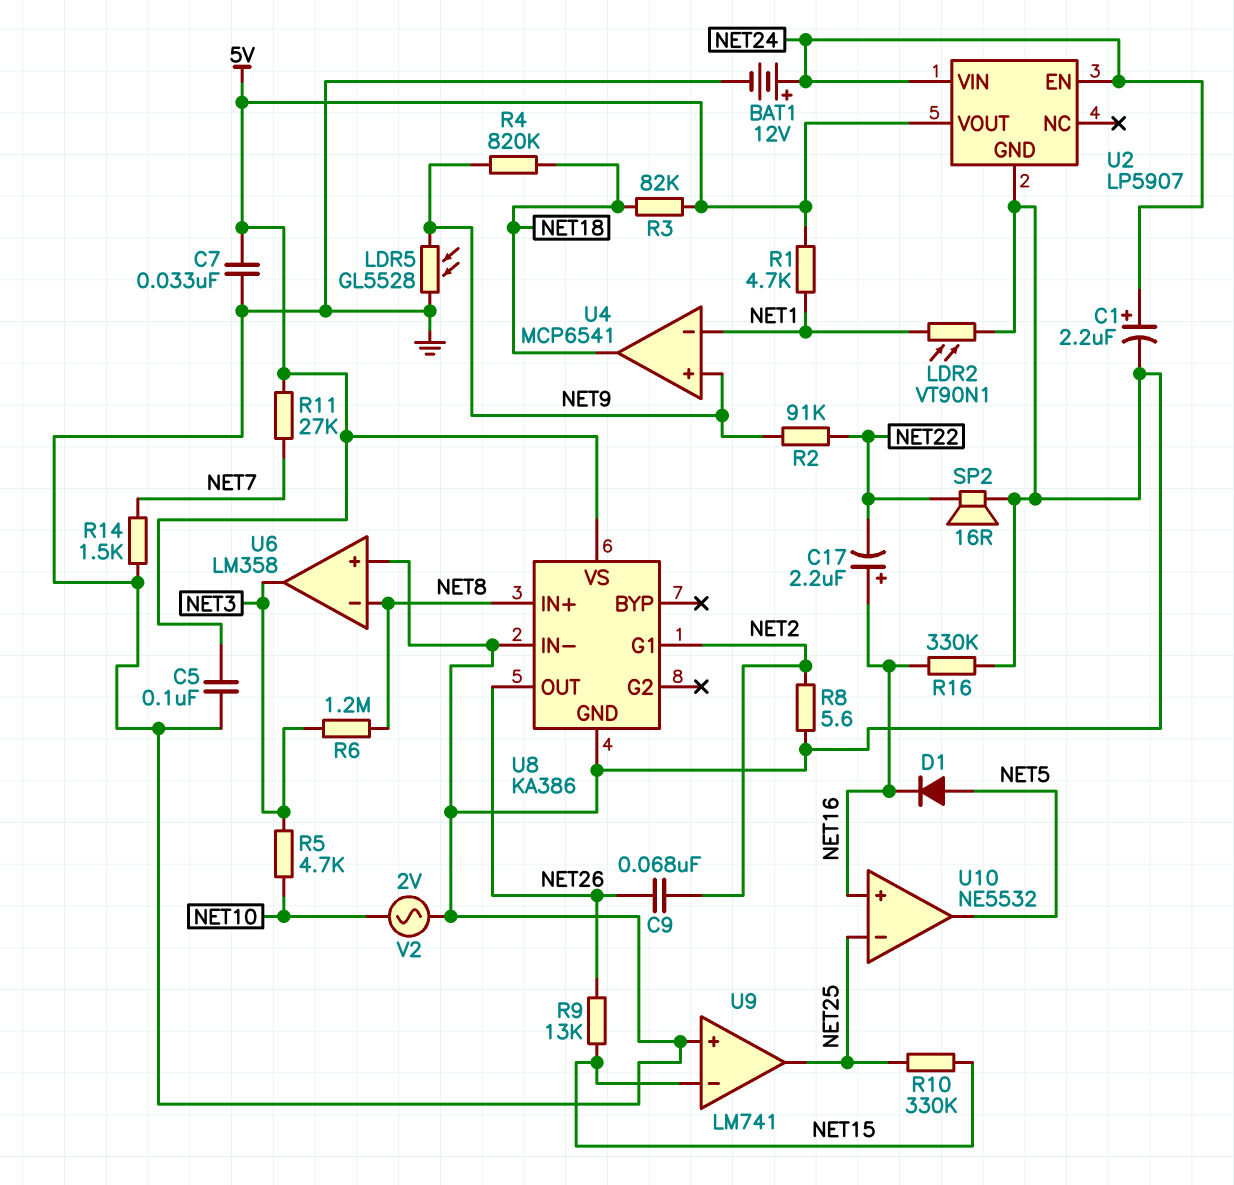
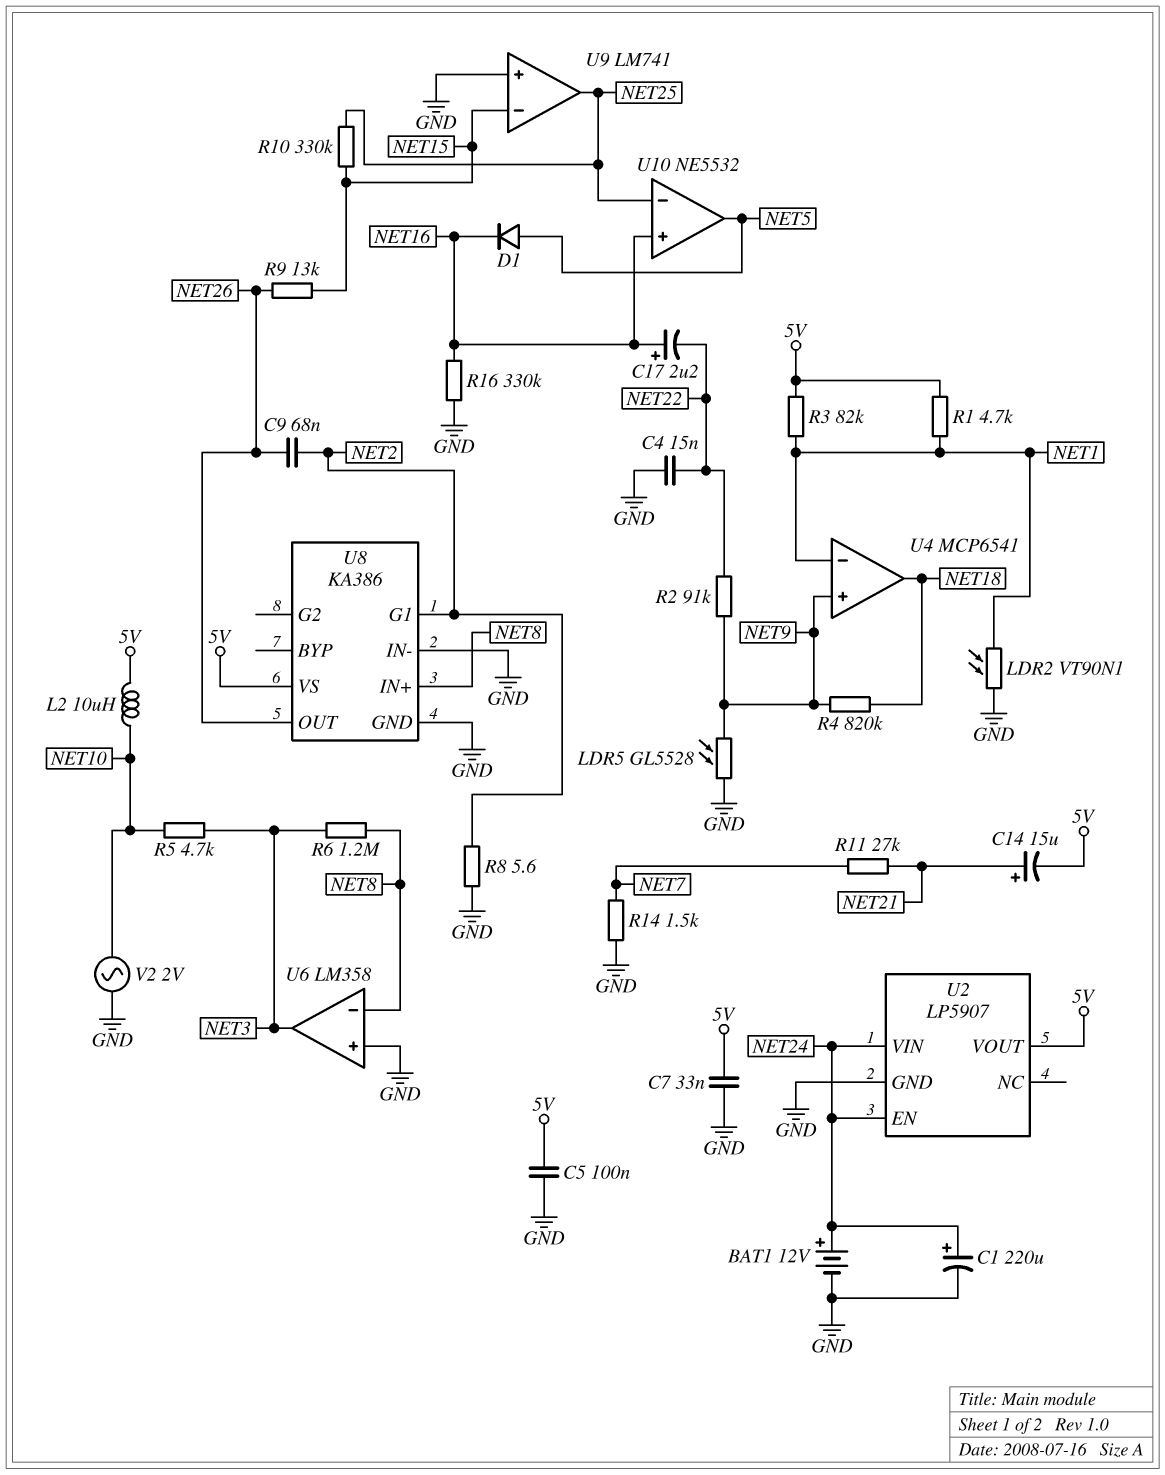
C1: 2.2uF (plus NET24, minus GND) -> 220uF (plus NET24, minus GND)
C4: none -> 15nF (GND, NET22)
C14: none -> 15uF (plus NET21, minus 5V)
L2: none -> 10uH (5V, NET10)
R3: 82k (5V, NET18) -> 82k (5V, NET1)
R11: 27k (5V, NET7) -> 27k (NET7, NET21)
SP2: speaker 16R (GND, NET22) -> none

